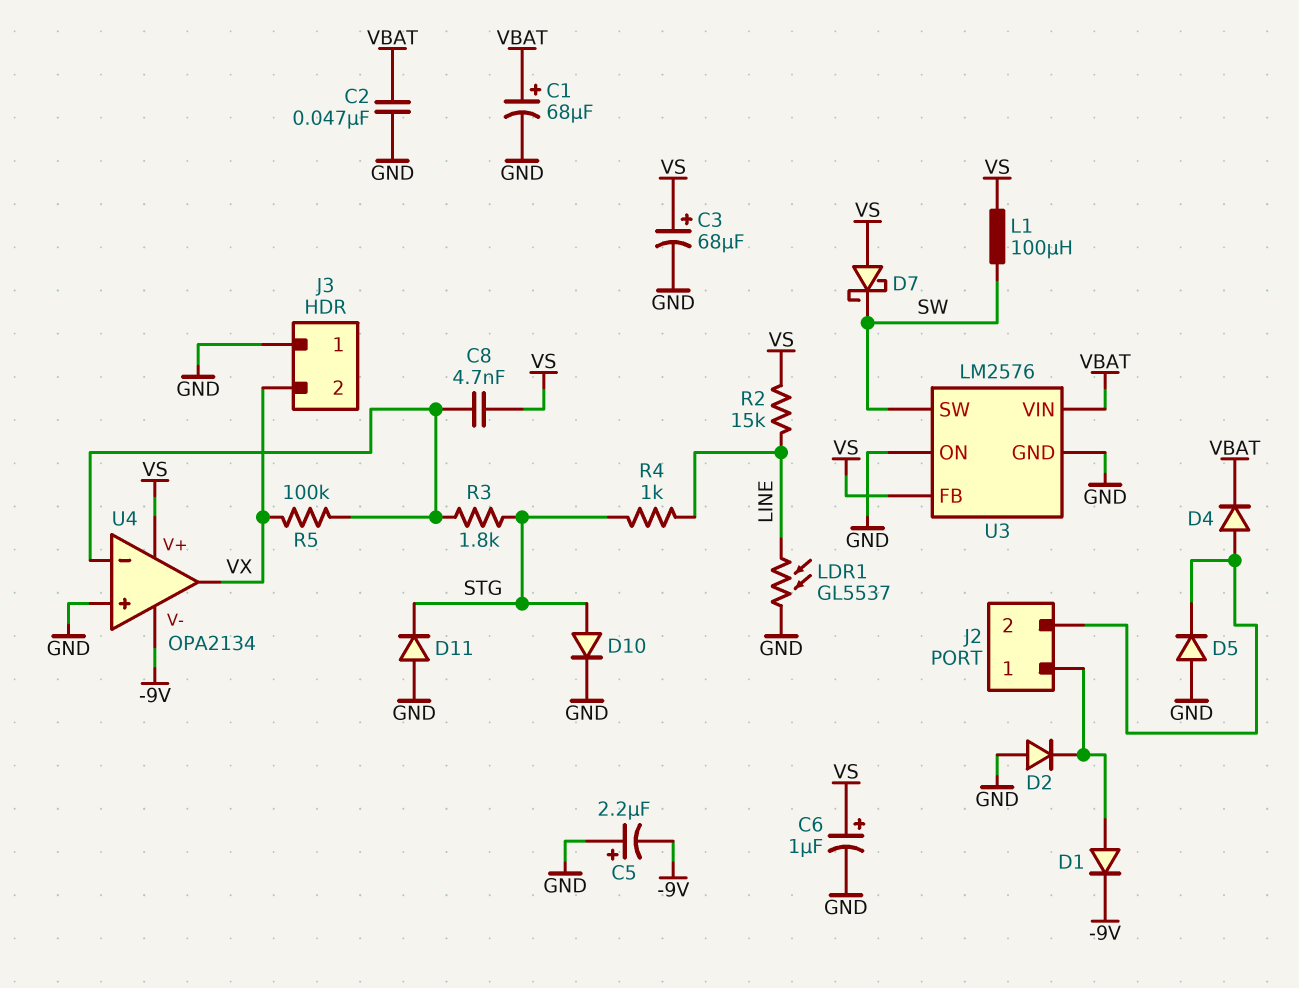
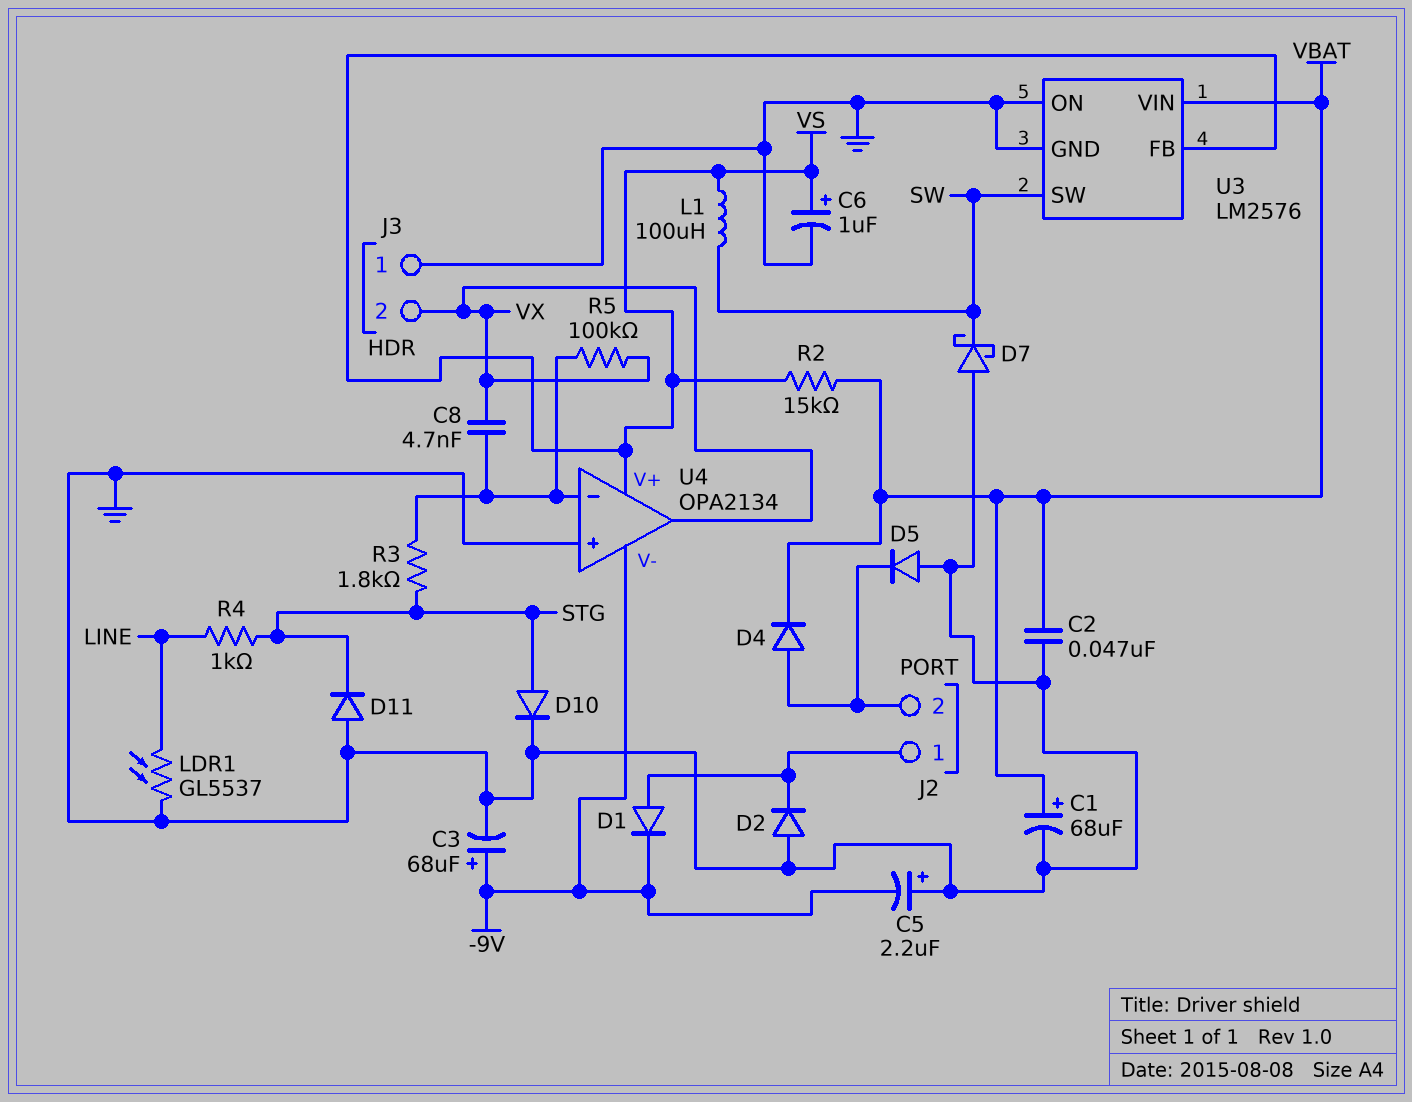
C3: 68uF (plus VS, minus GND) -> 68uF (plus -9V, minus GND)
C8: 4.7nF (U4/in-, VS) -> 4.7nF (U4/in-, VX)
D7: schottky (A VS, K SW) -> schottky (A GND, K SW)
R2: 15k (LINE, VS) -> 15k (VBAT, VS)

